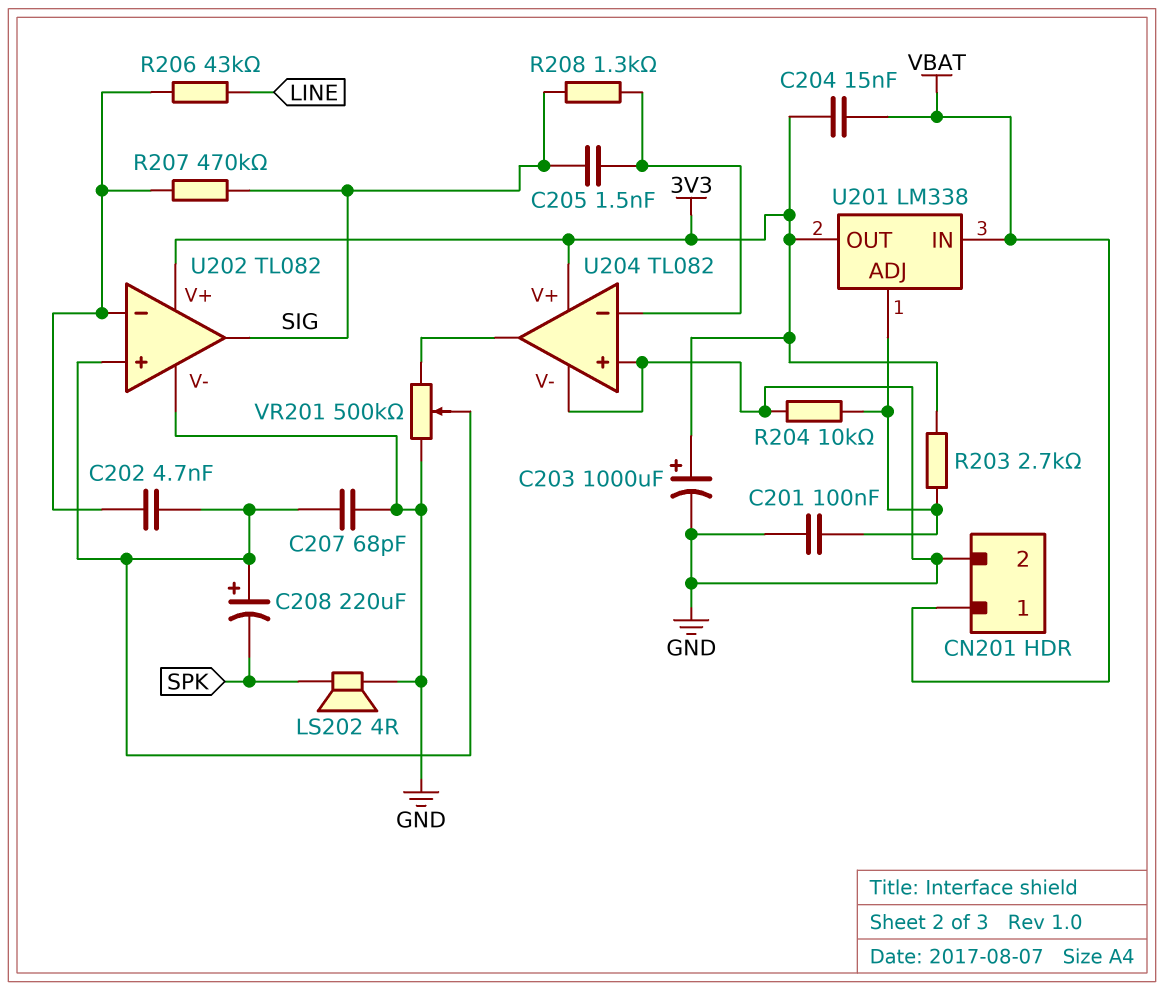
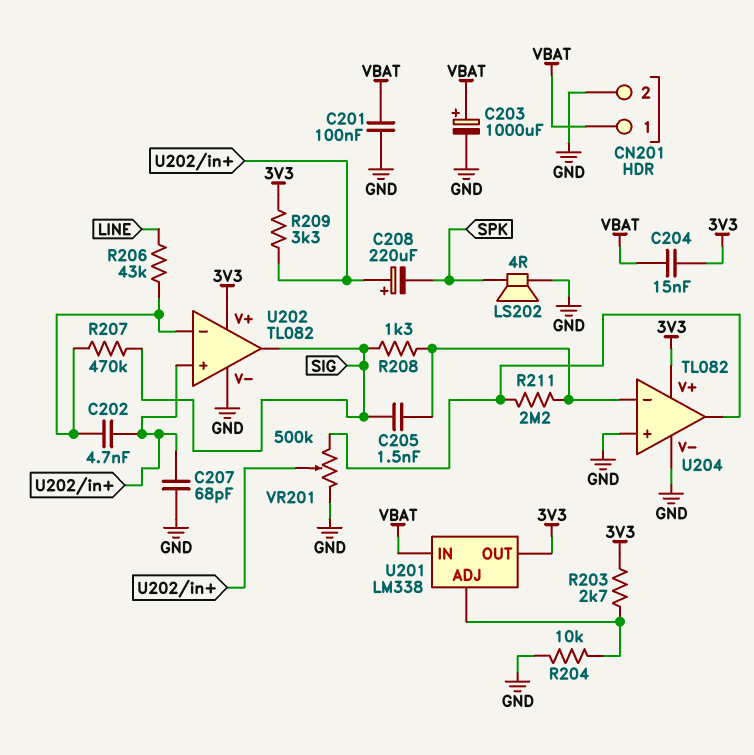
C201: 100nF (GND, U201/ADJ) -> 100nF (GND, VBAT)
C203: 1000uF (plus 3V3, minus GND) -> 1000uF (plus VBAT, minus GND)
R209: none -> 3.3k (3V3, U202/in+)
R211: none -> 2.2M (U204/in-, U204/out)

